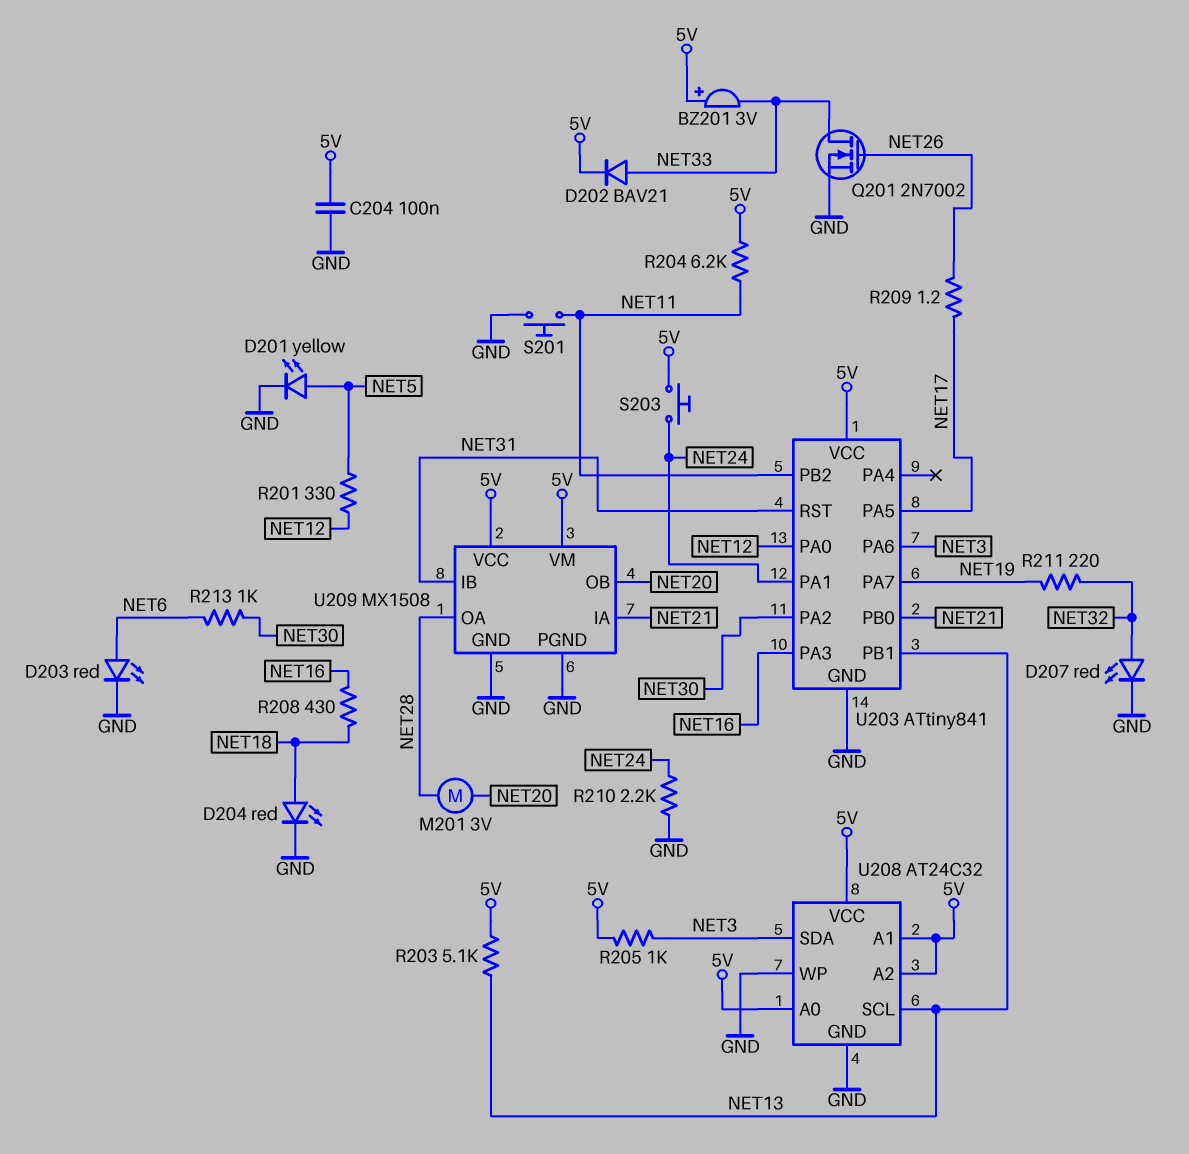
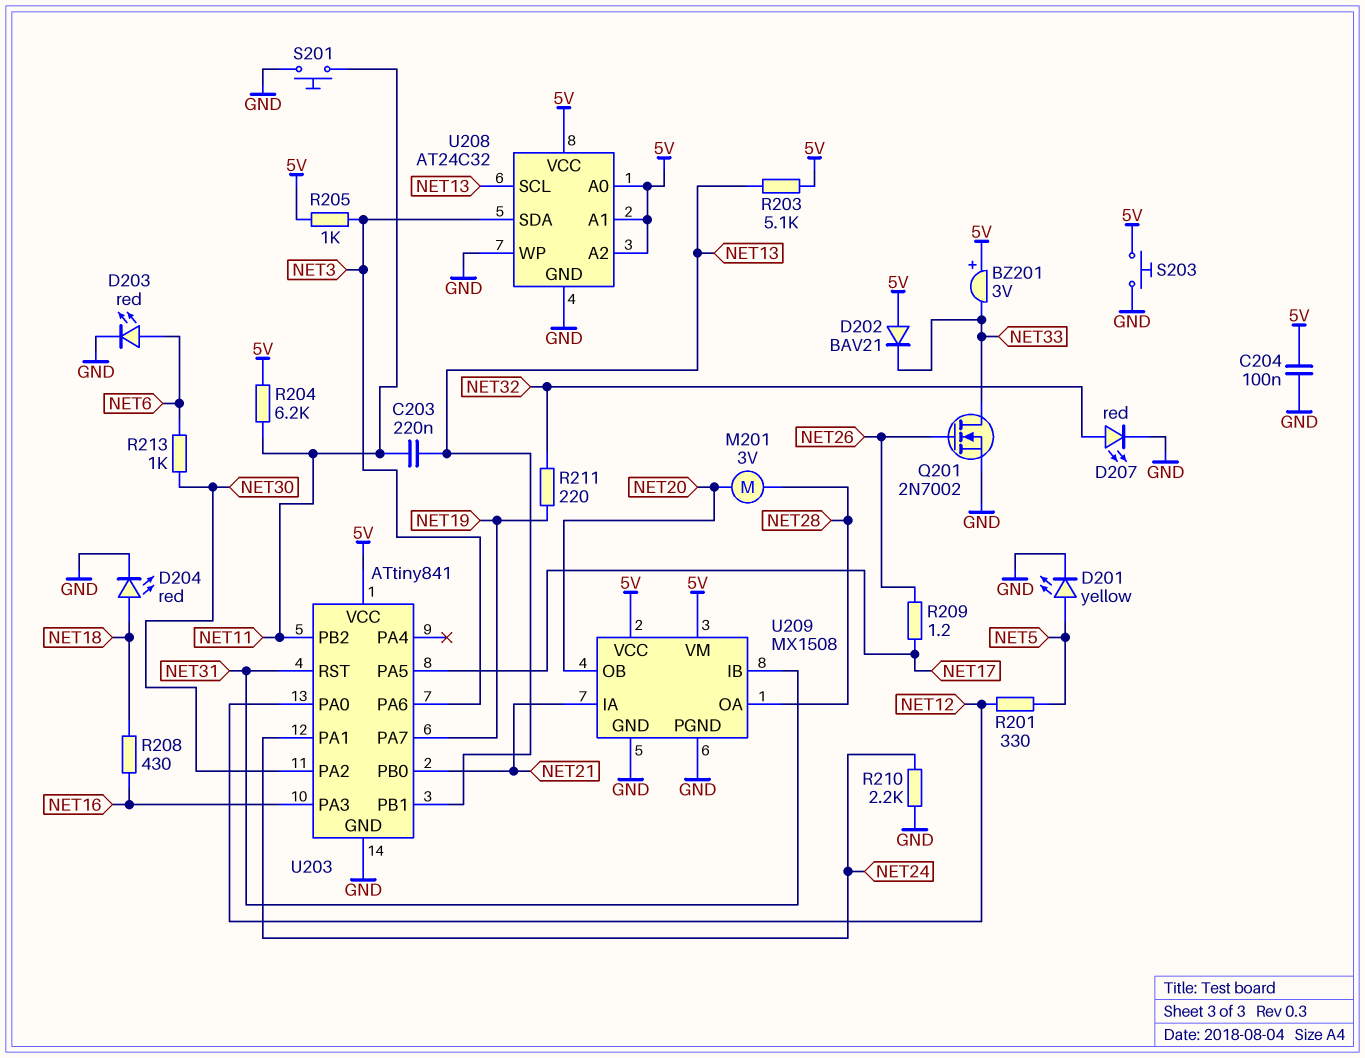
C203: none -> 220nF (NET11, NET13)
D202: diode BAV21 (A NET33, K 5V) -> diode BAV21 (A 5V, K NET33)
S203: button (5V, NET24) -> button (5V, GND)

